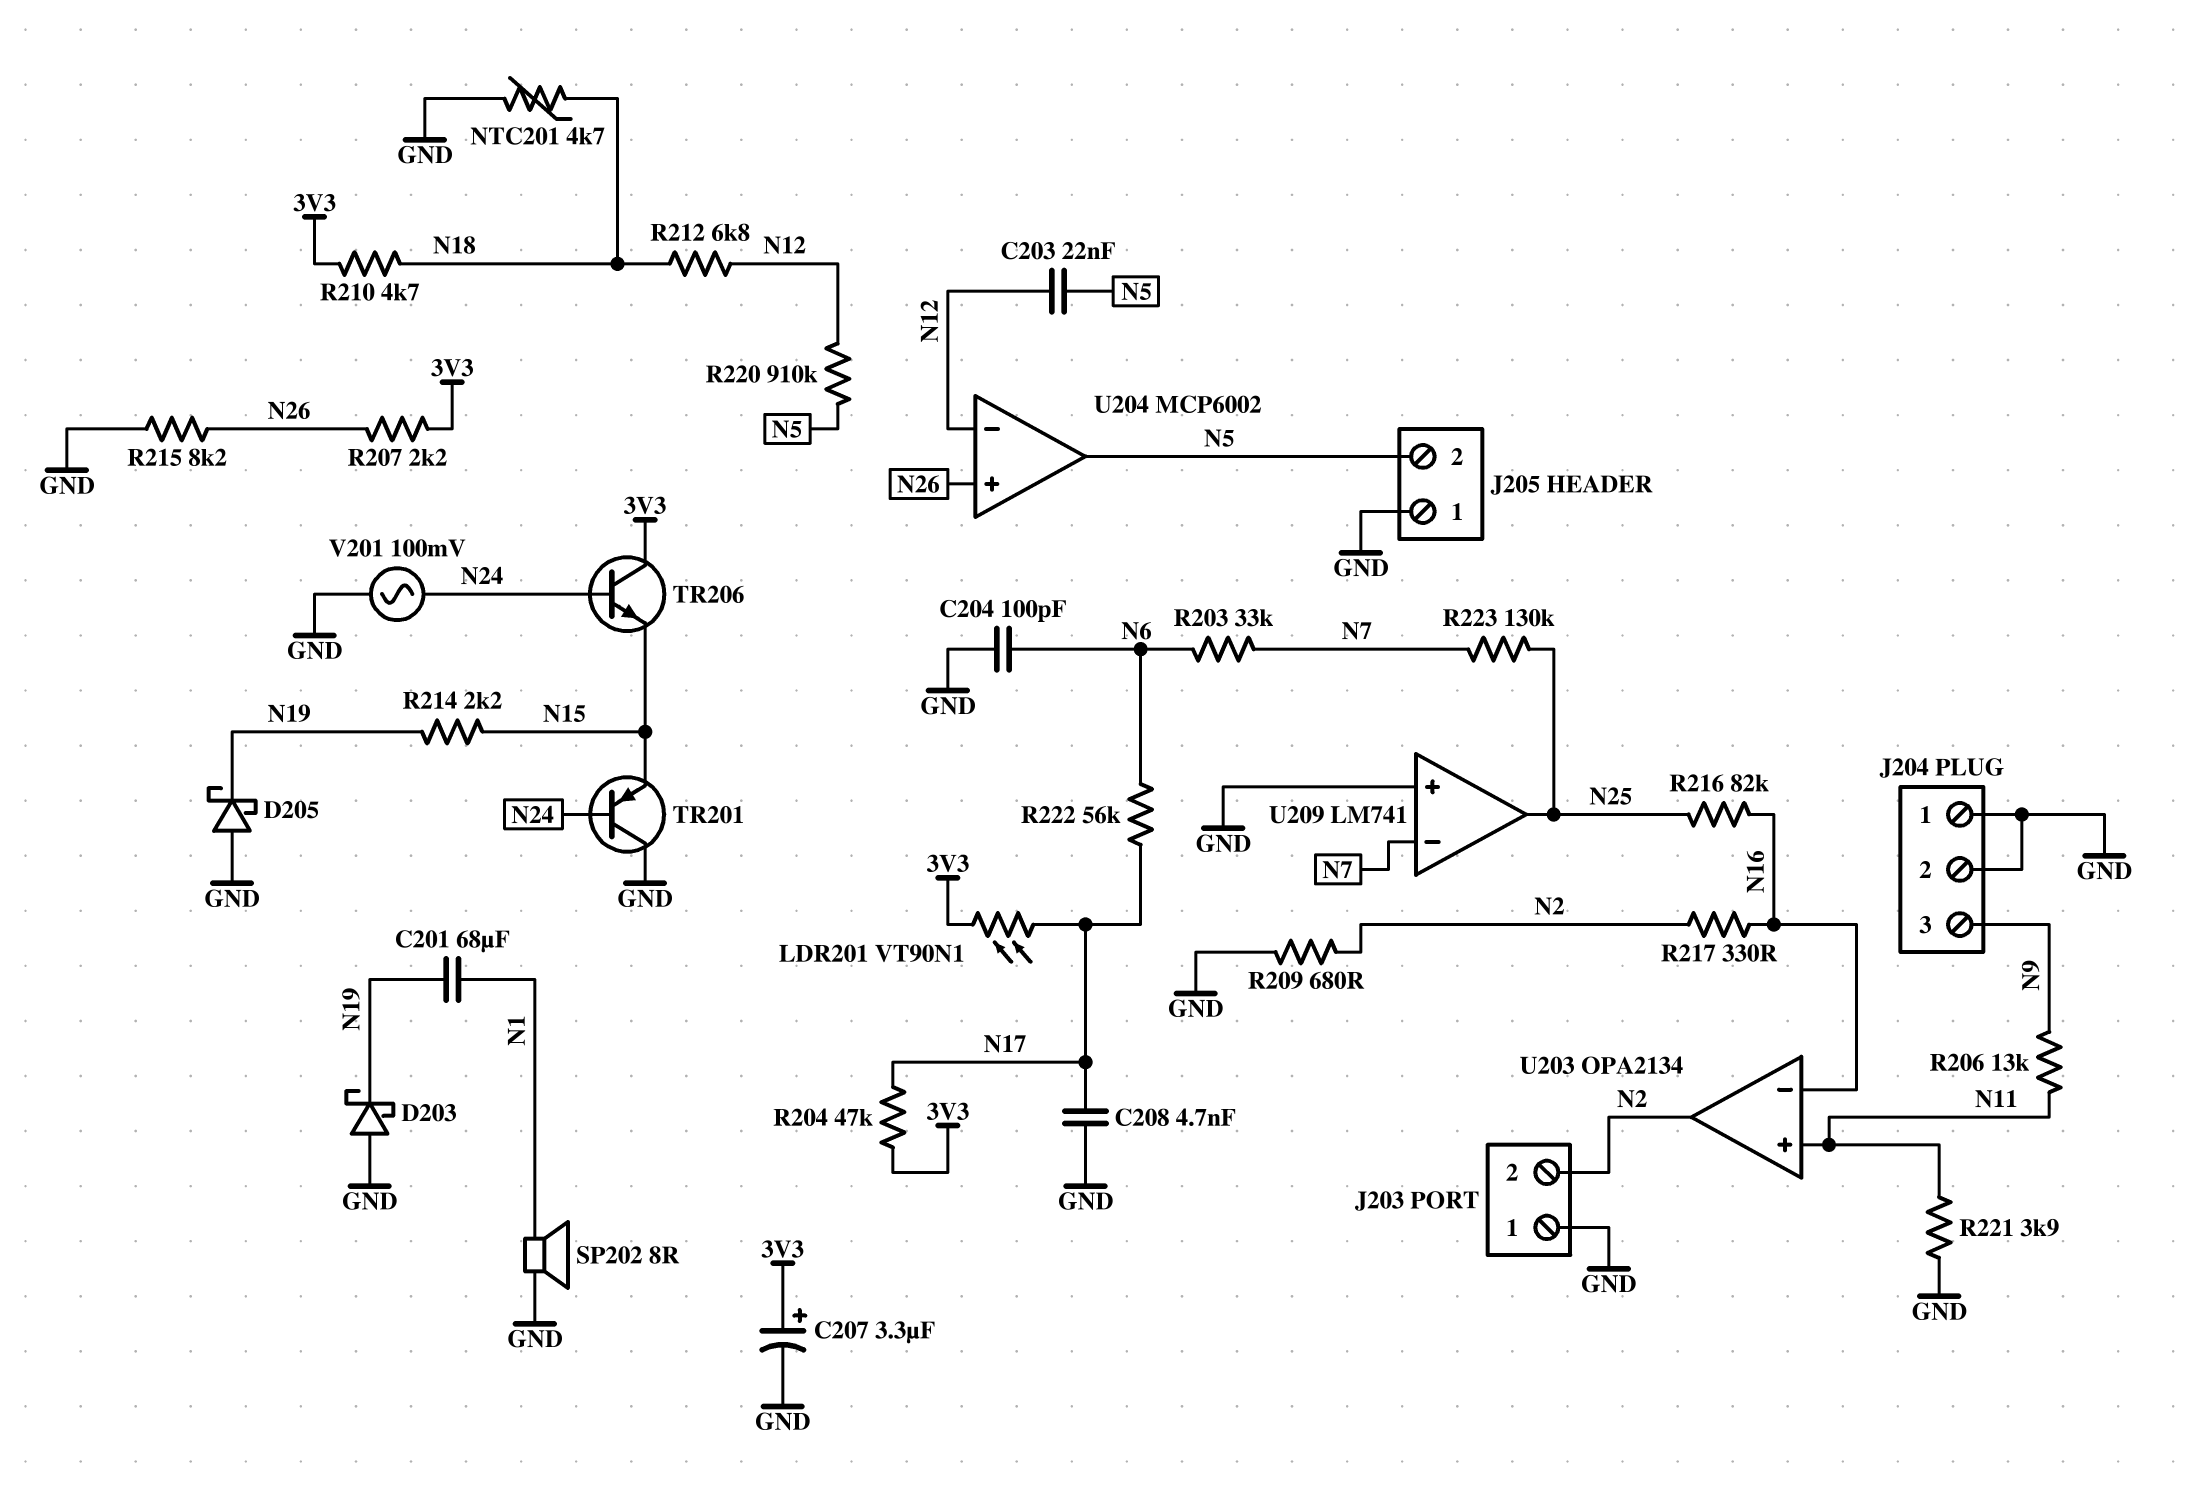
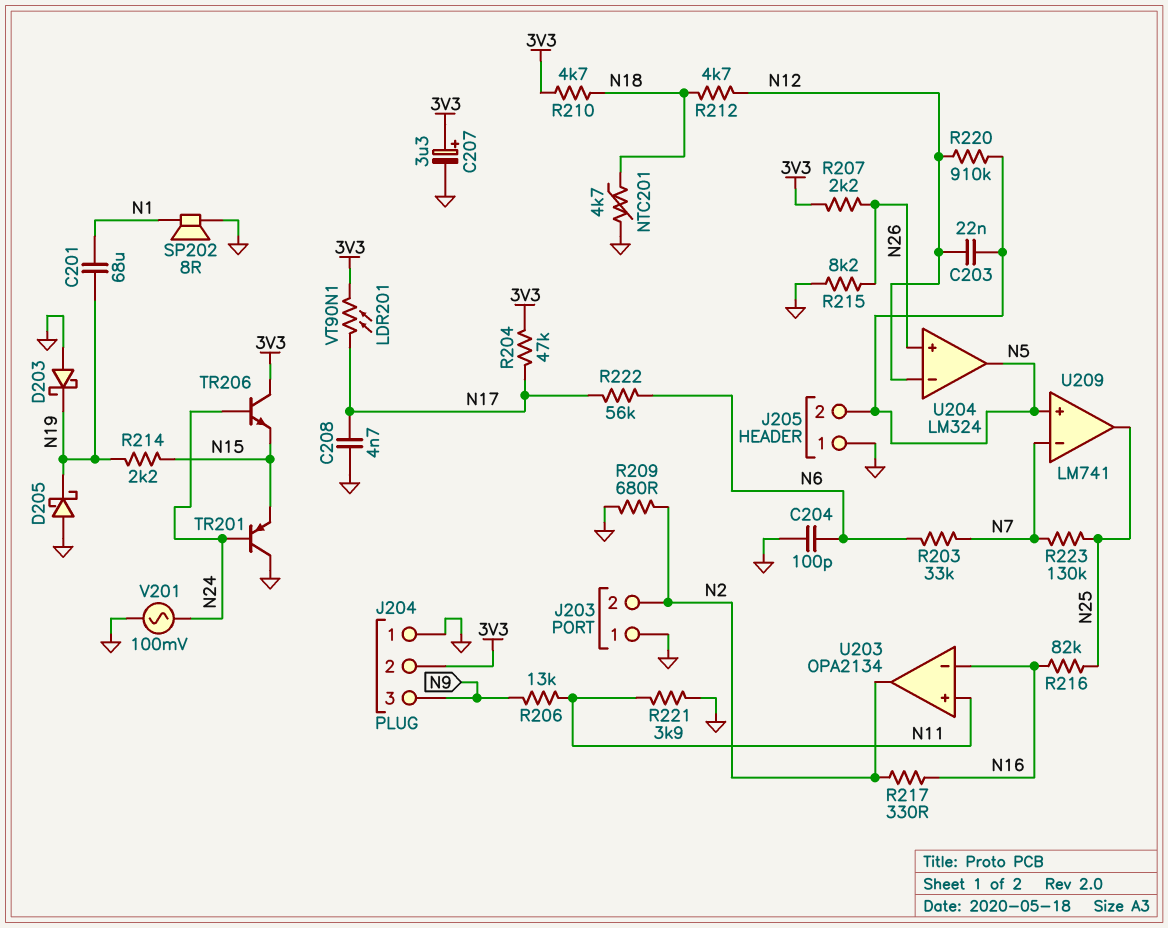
J204 pin 2: GND -> 3V3
R212: 6.8k (N12, N18) -> 4.7k (N12, N18)
U204: MCP6002 -> LM324
U209 pin in+: GND -> N5

